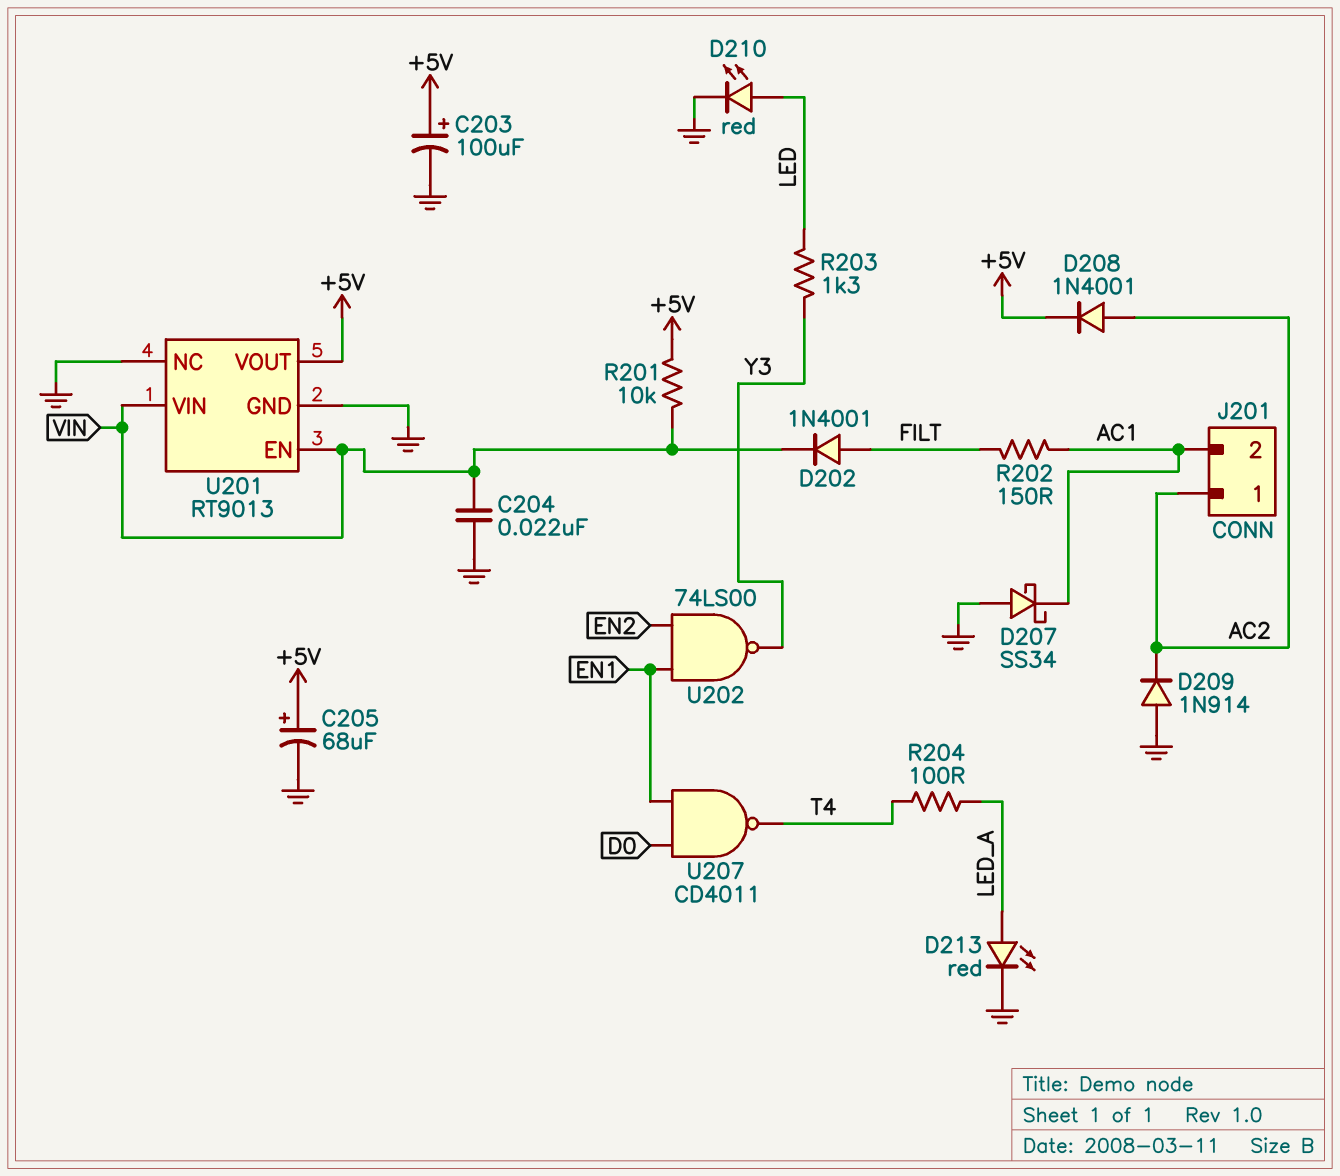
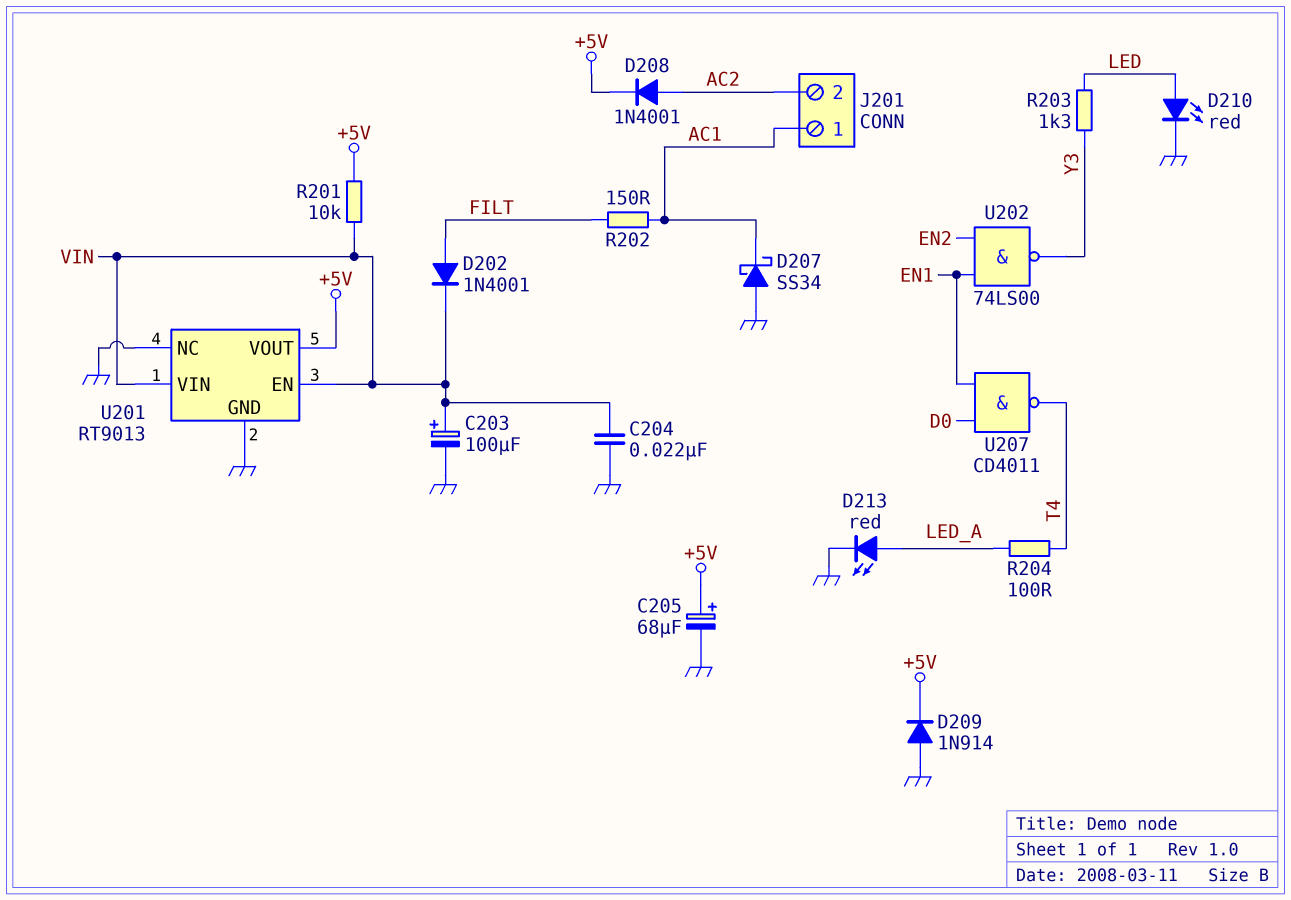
C203: 100uF (plus +5V, minus GND) -> 100uF (plus VIN, minus GND)
D209: diode 1N914 (A GND, K AC2) -> diode 1N914 (A GND, K +5V)
J201 pin 1: AC2 -> AC1
J201 pin 2: AC1 -> AC2

